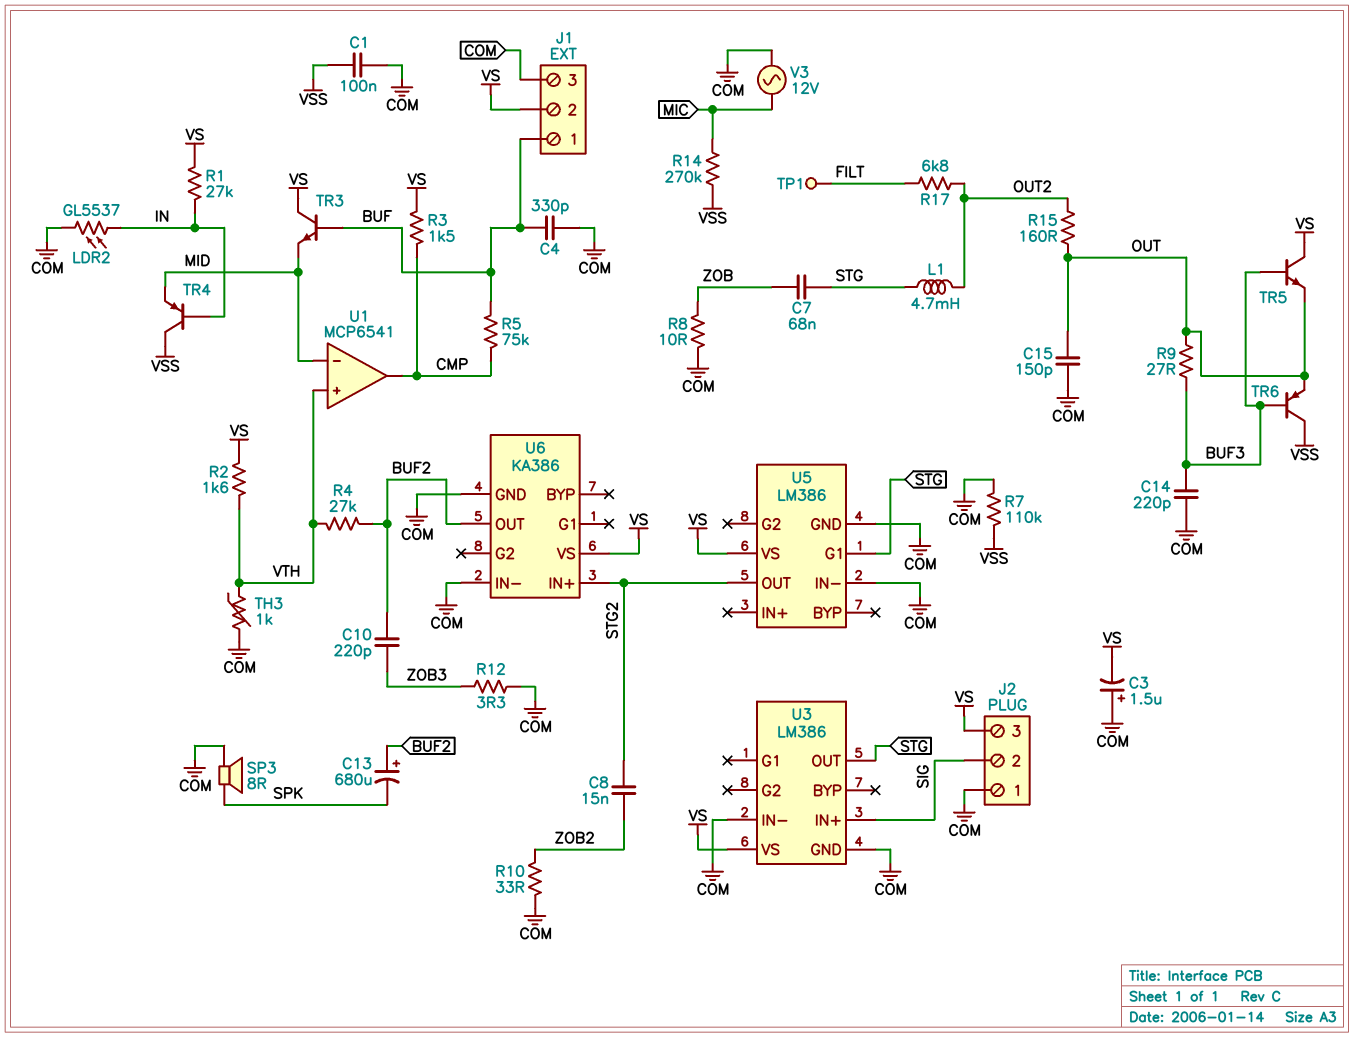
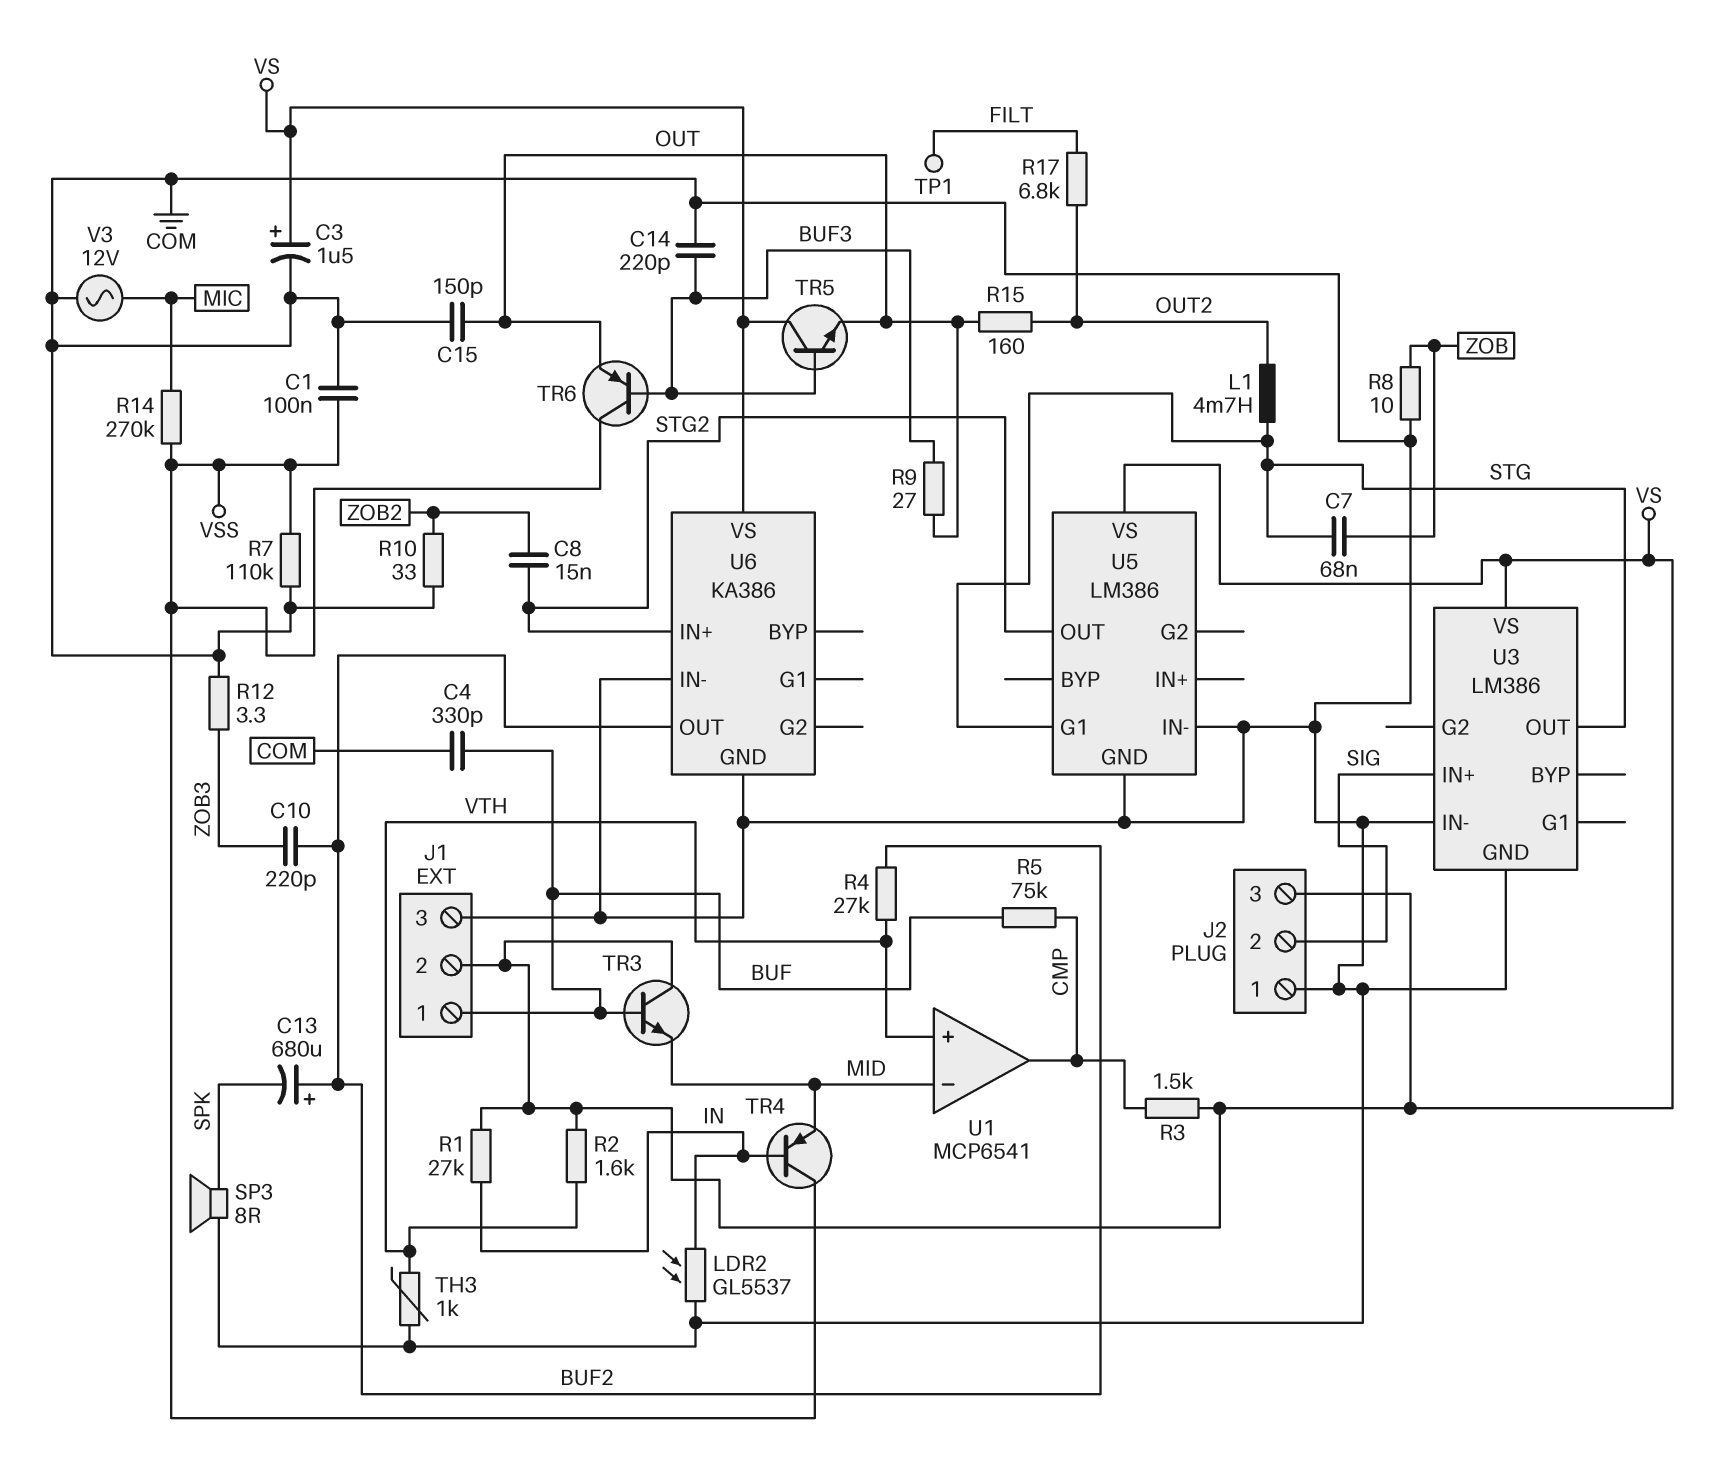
C3: 1.5uF (plus COM, minus VS) -> 1.5uF (plus VS, minus COM)

